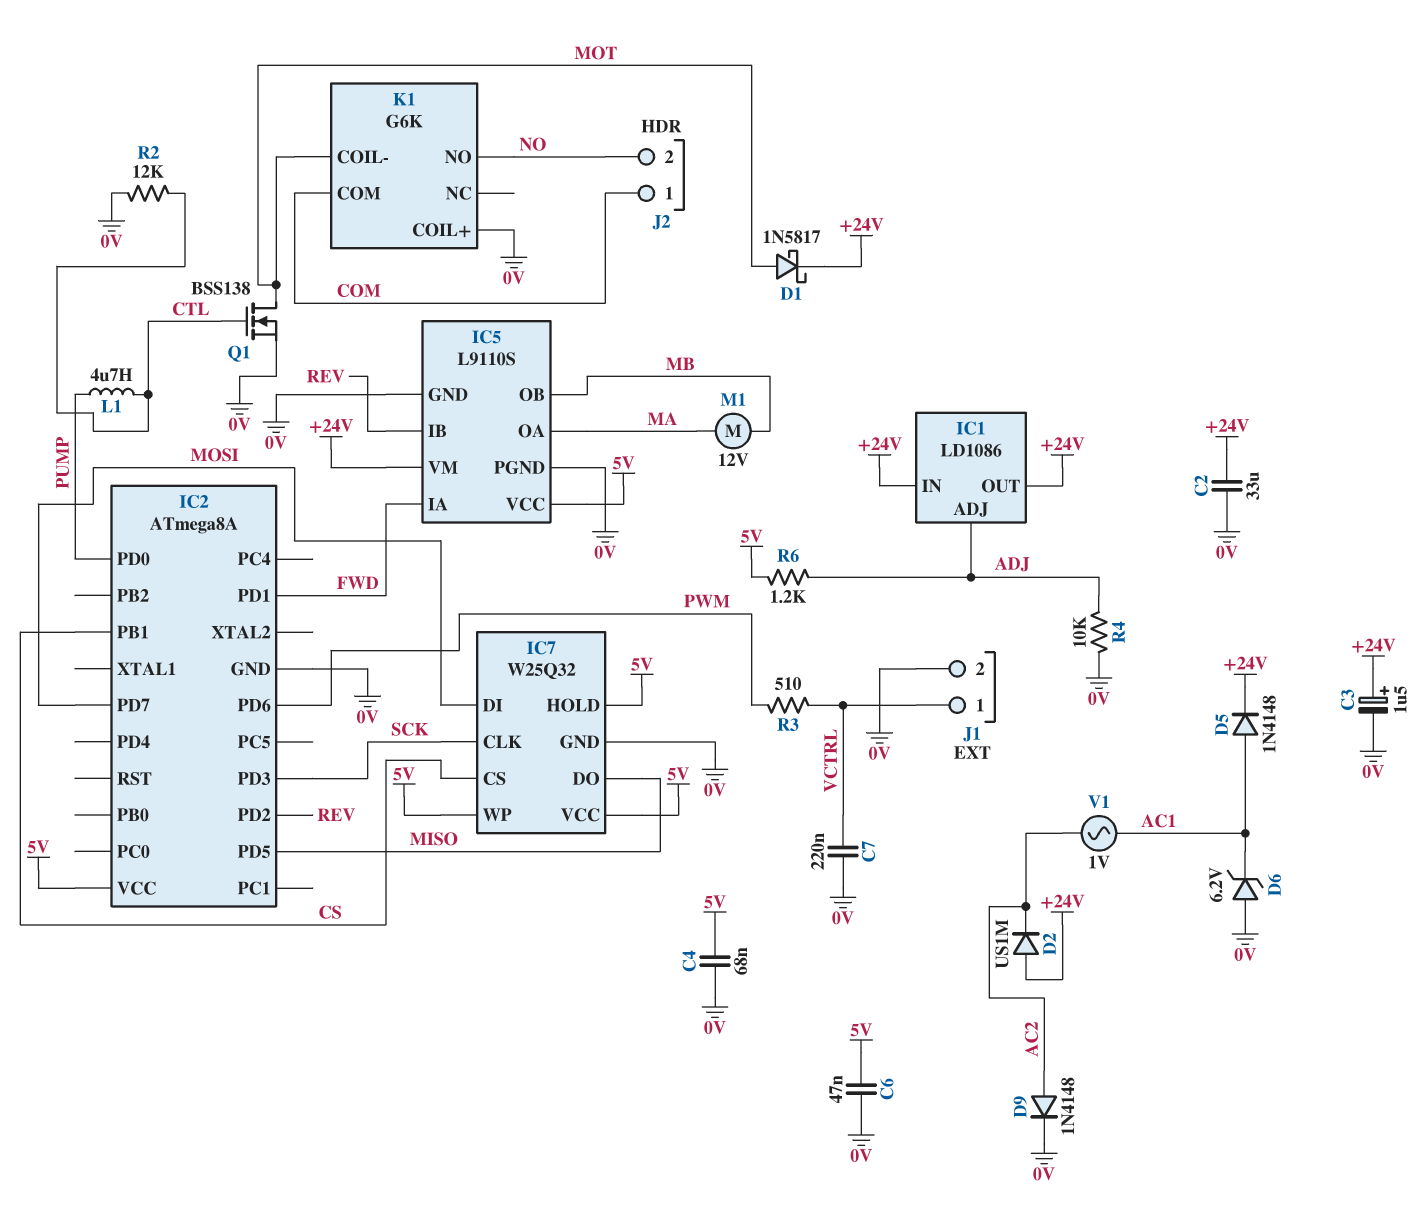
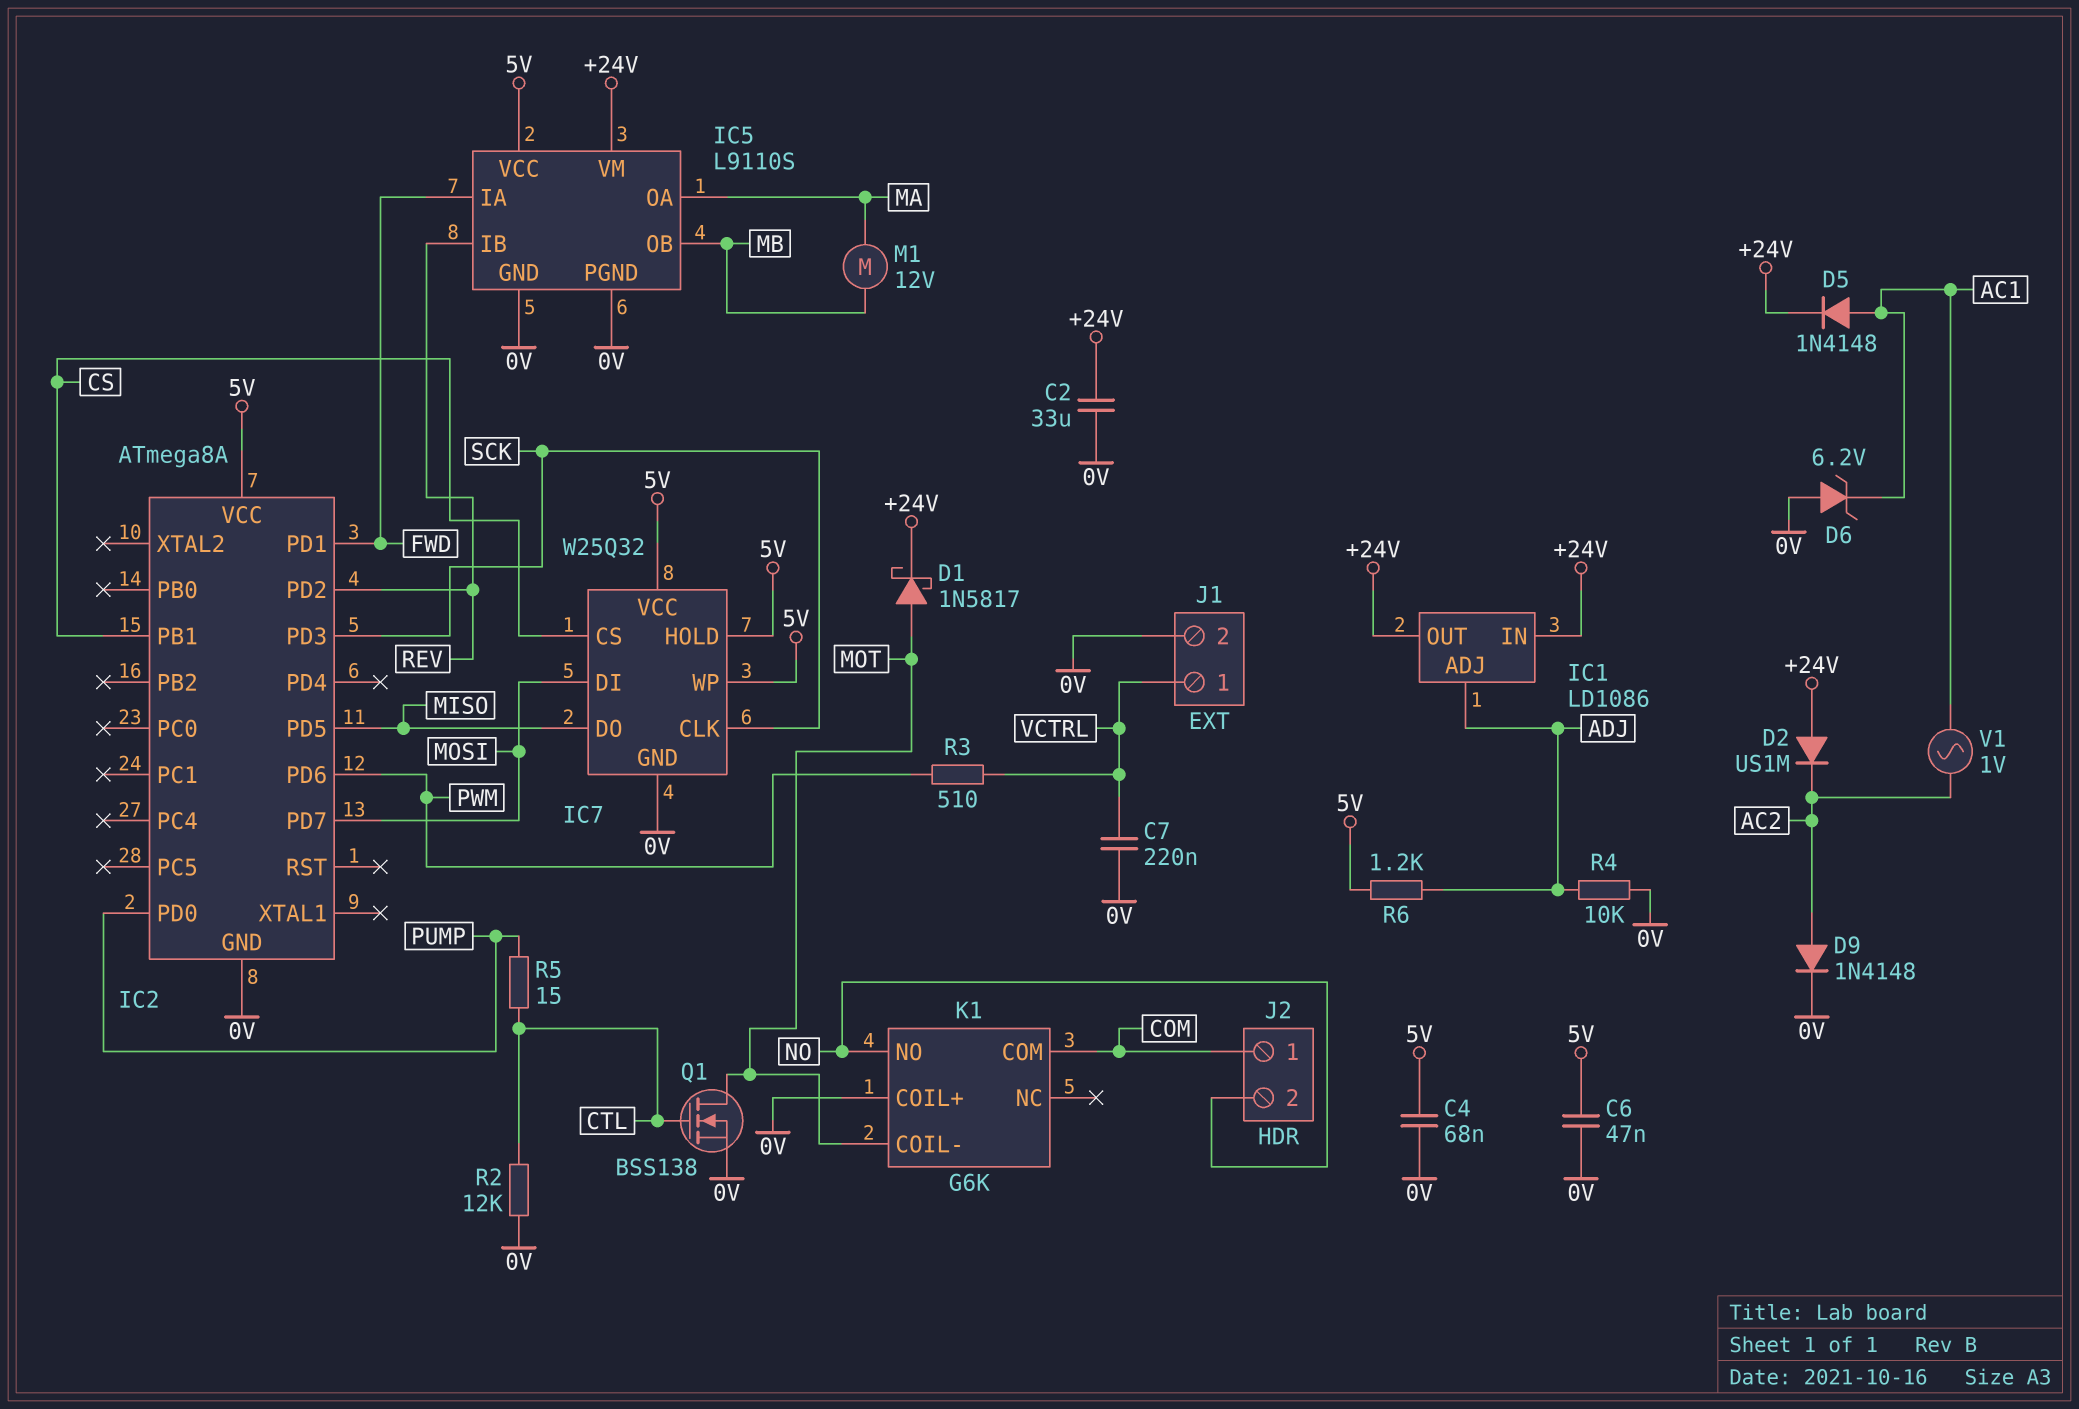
C3: 1.5uF (plus +24V, minus 0V) -> none
L1: 4.7uH (CTL, PUMP) -> none
R5: none -> 15 (CTL, PUMP)

